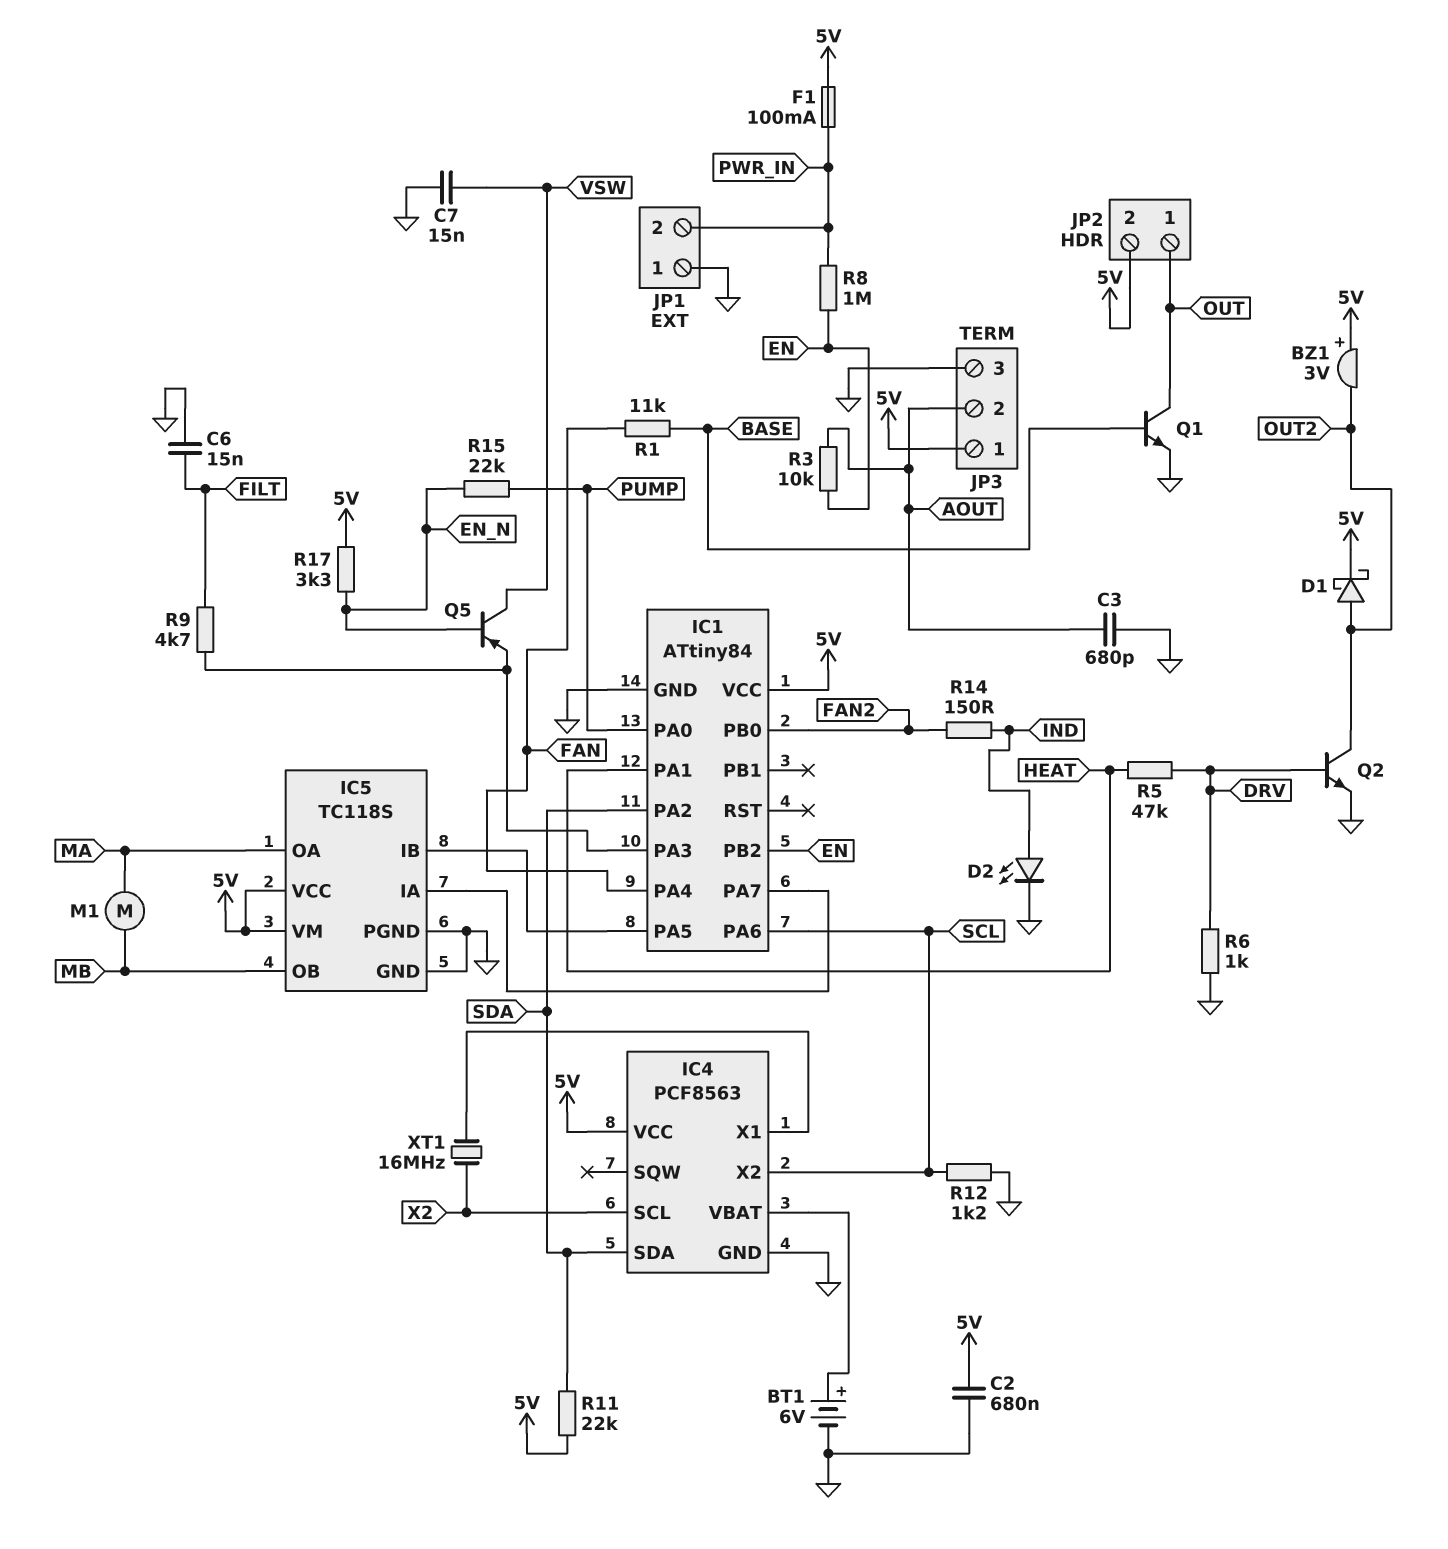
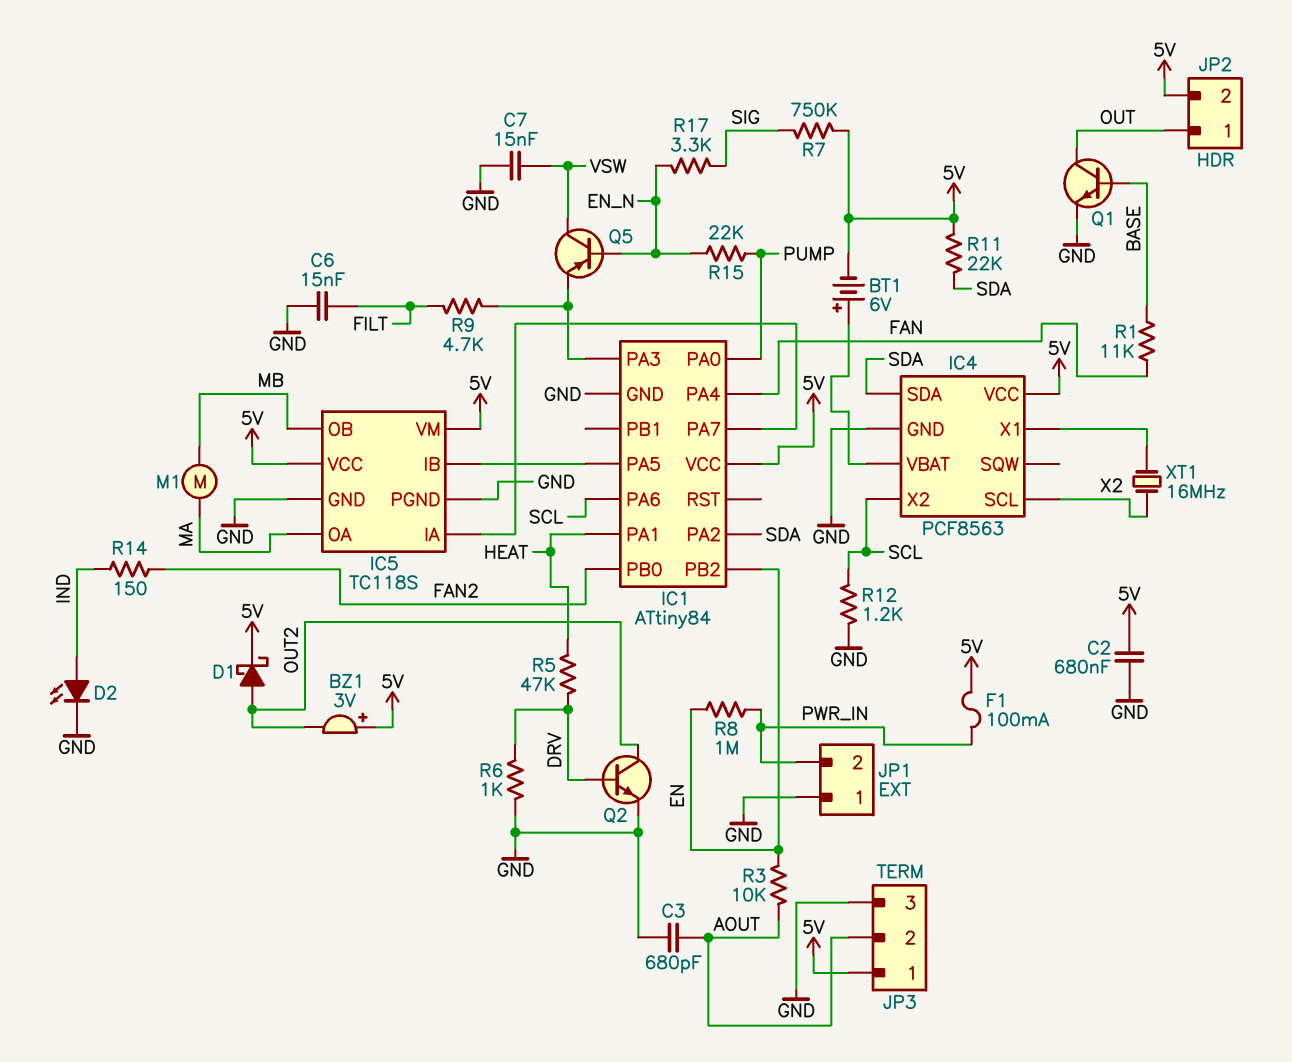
BT1: 6V (plus IC4/VBAT, minus GND) -> 6V (plus IC4/VBAT, minus 5V)
R7: none -> 750k (5V, SIG)
R17: 3.3k (5V, EN_N) -> 3.3k (EN_N, SIG)

